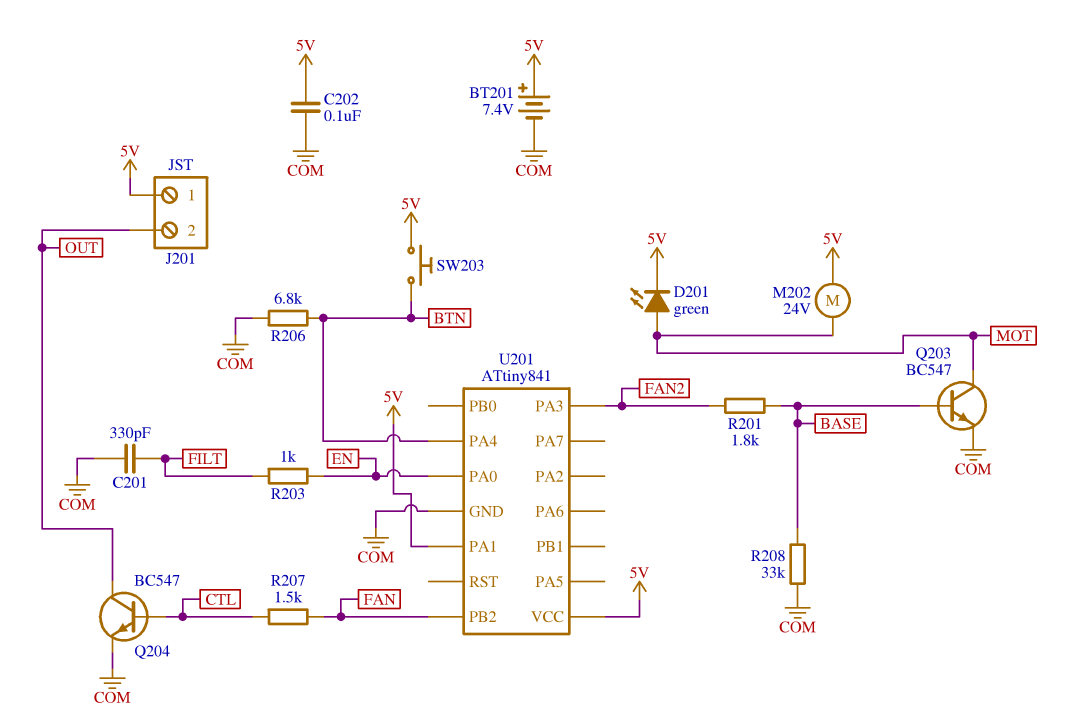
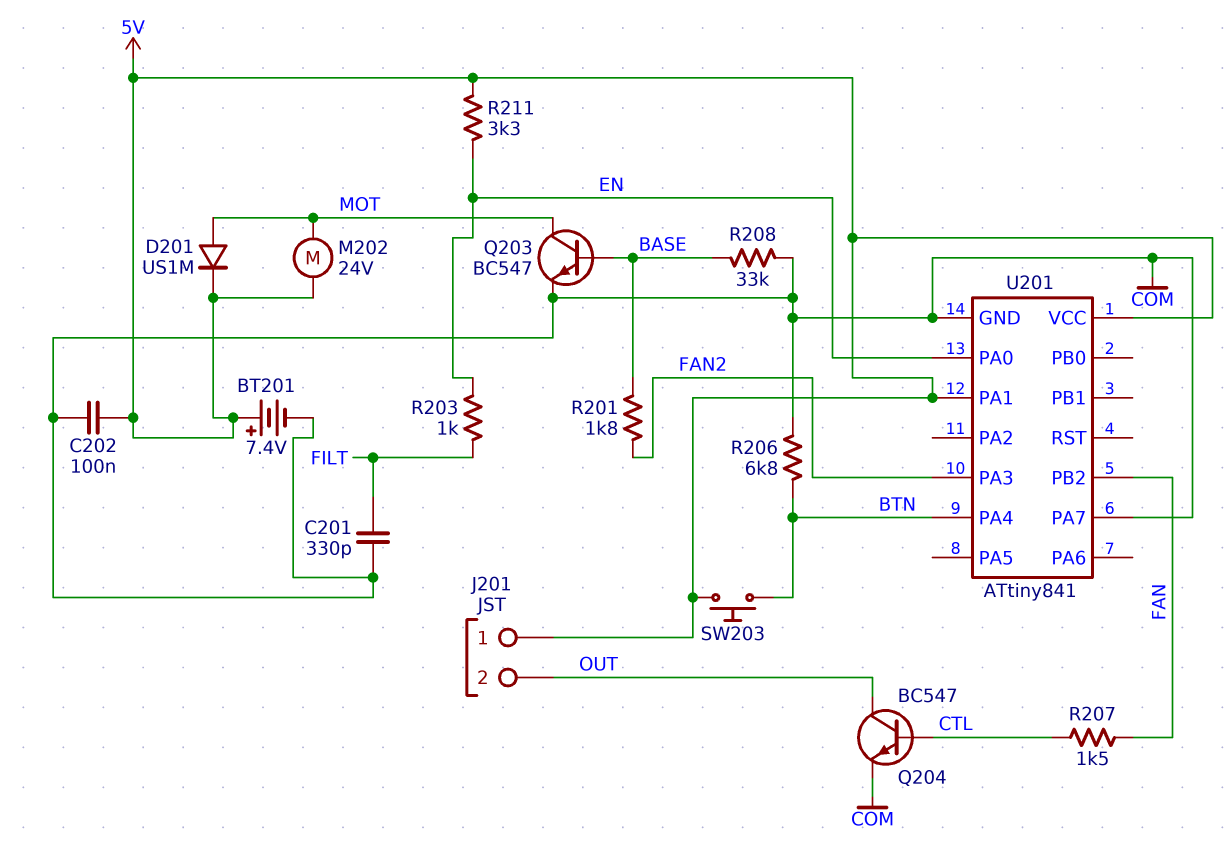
D201: LED green (A MOT, K 5V) -> diode US1M (A MOT, K 5V)
R211: none -> 3.3k (5V, EN)
U201 pin PA7: none -> COM

